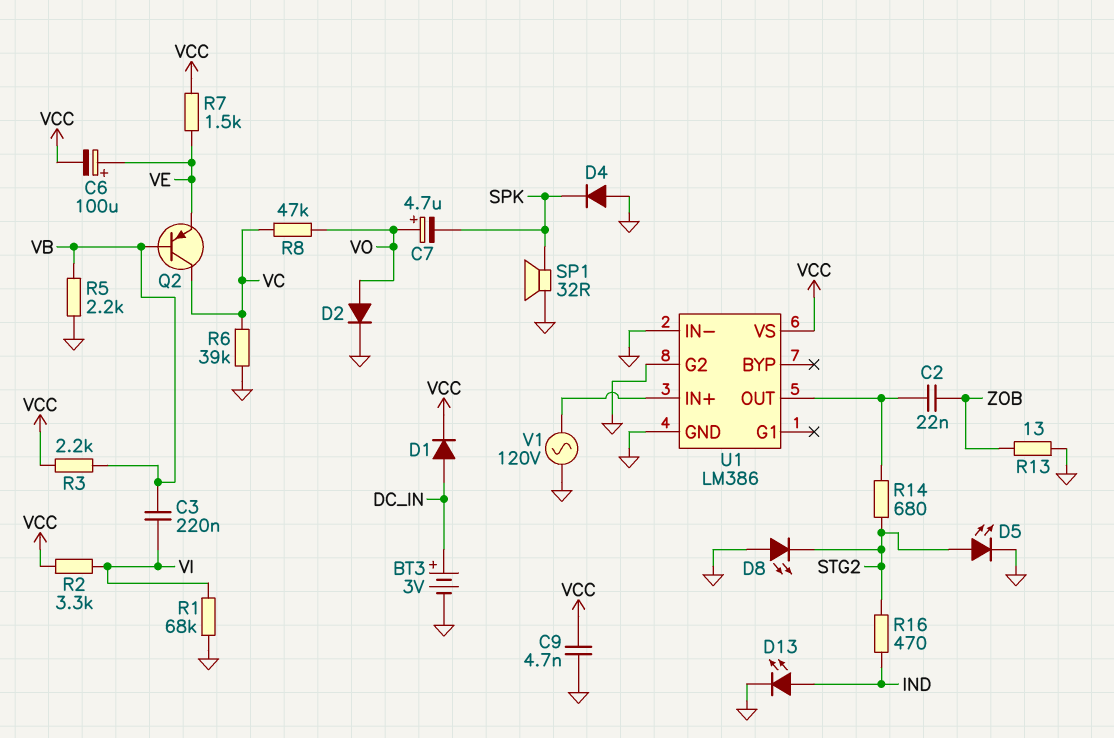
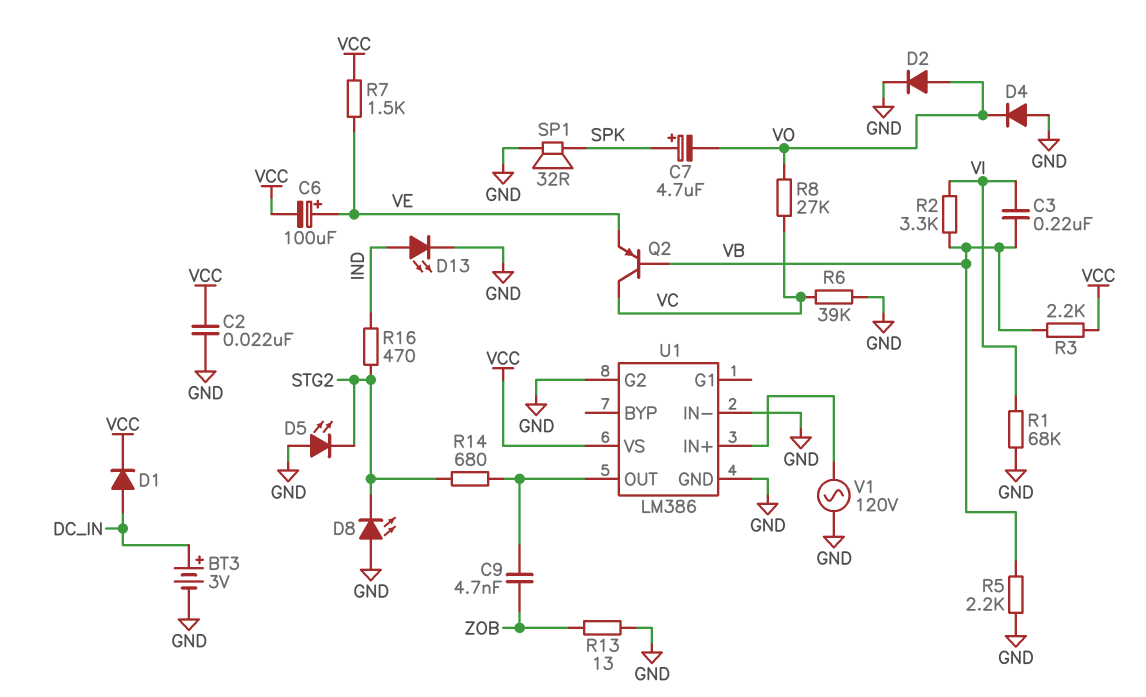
C2: 22nF (U1/OUT, ZOB) -> 22nF (GND, VCC)
C7: 4.7uF (plus VO, minus SPK) -> 4.7uF (plus SPK, minus VO)
C9: 4.7nF (GND, VCC) -> 4.7nF (U1/OUT, ZOB)
D4: diode (A GND, K SPK) -> diode (A GND, K VO)
D5: LED (A STG2, K GND) -> LED (A GND, K STG2)
R2: 3.3k (VCC, VI) -> 3.3k (VB, VI)
R8: 47k (VC, VO) -> 27k (VC, VO)

